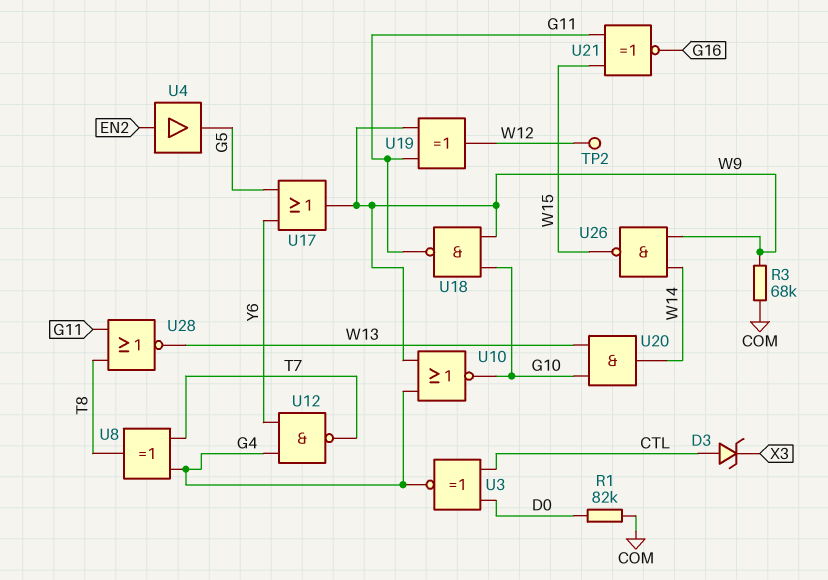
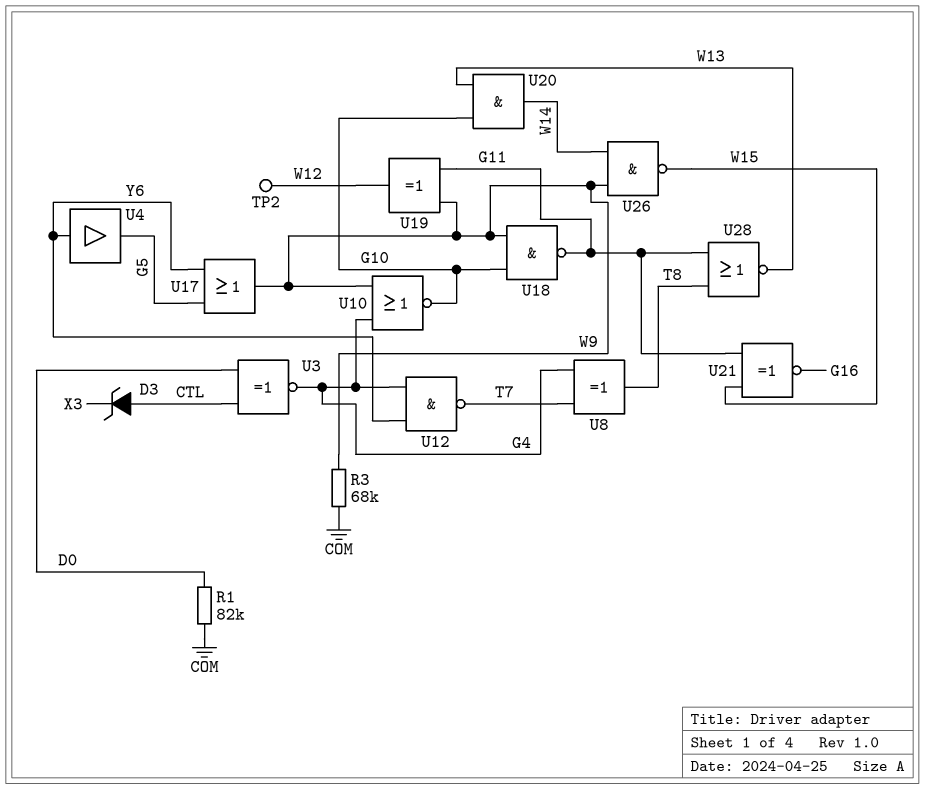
U4: buffer (in EN2, out G5) -> buffer (in Y6, out G5)

